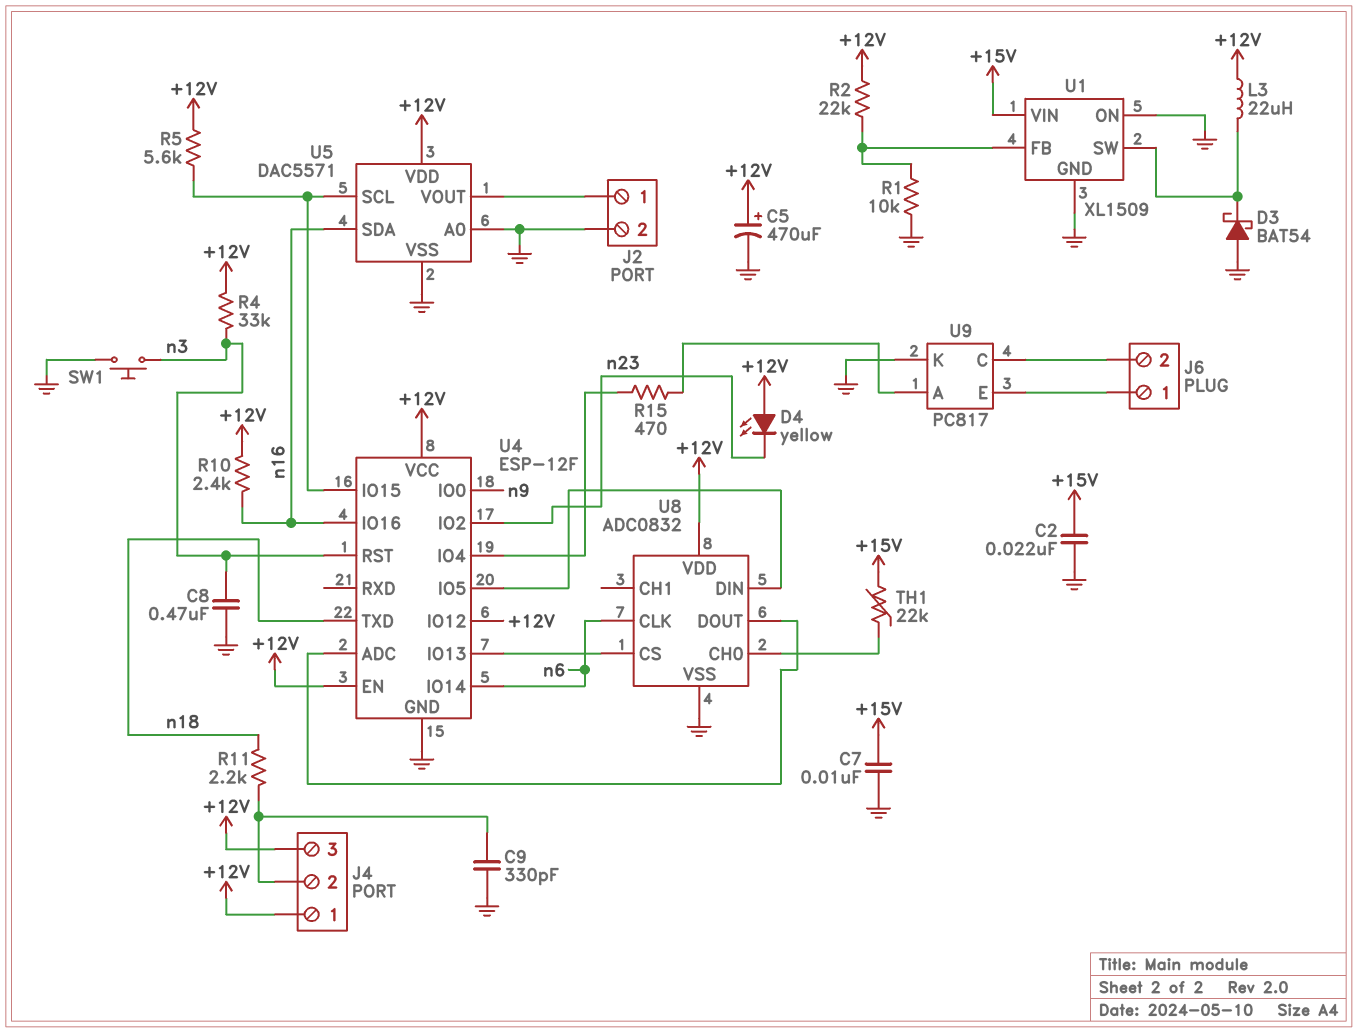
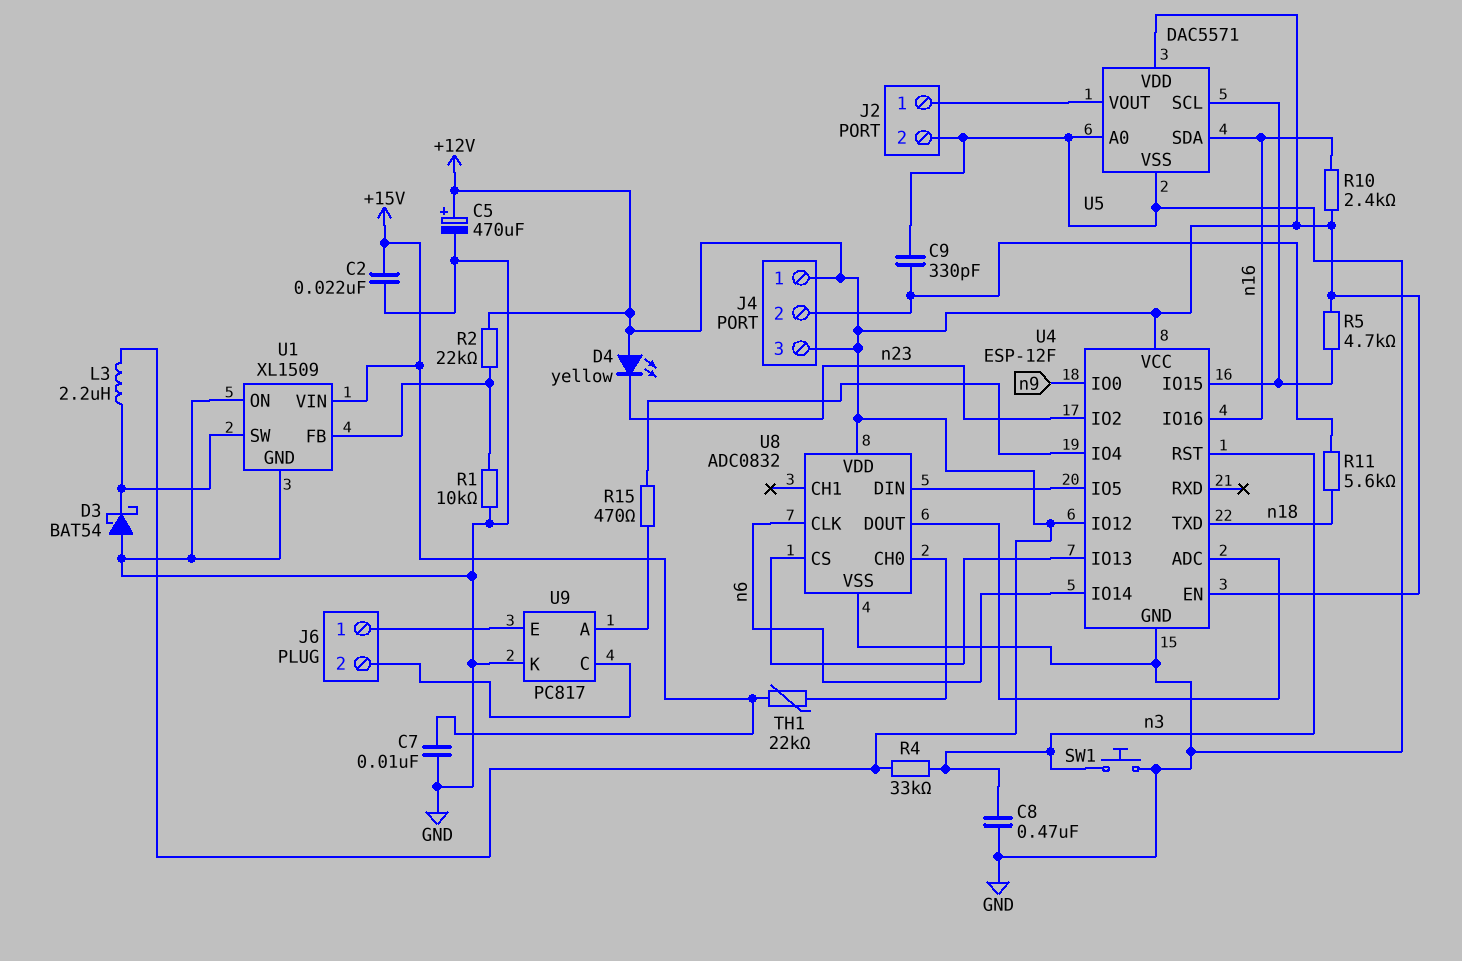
L3: 22uH (+12V, U1/SW) -> 2.2uH (+12V, U1/SW)
R5: 5.6k (+12V, U4/IO15) -> 4.7k (+12V, U4/IO15)
R11: 2.2k (J4/2, n18) -> 5.6k (J4/2, n18)

